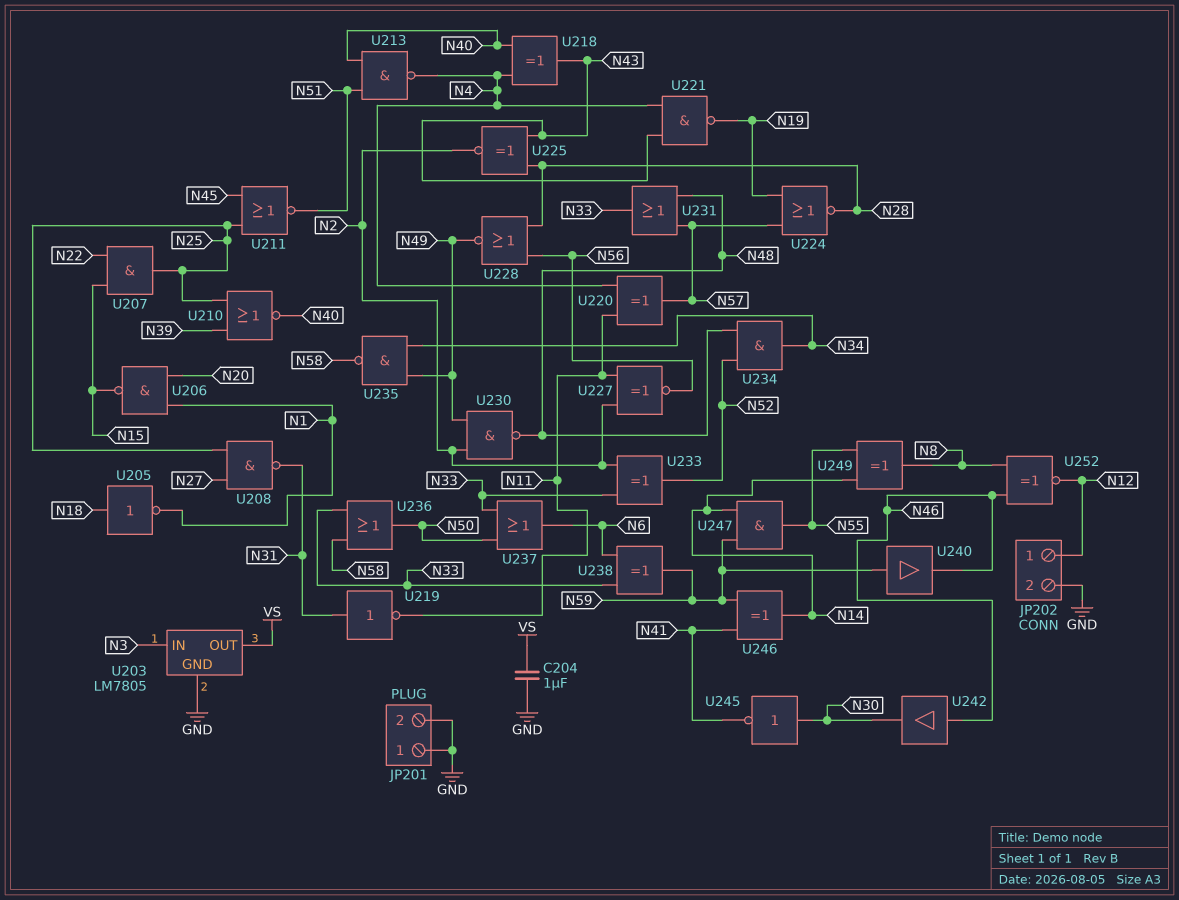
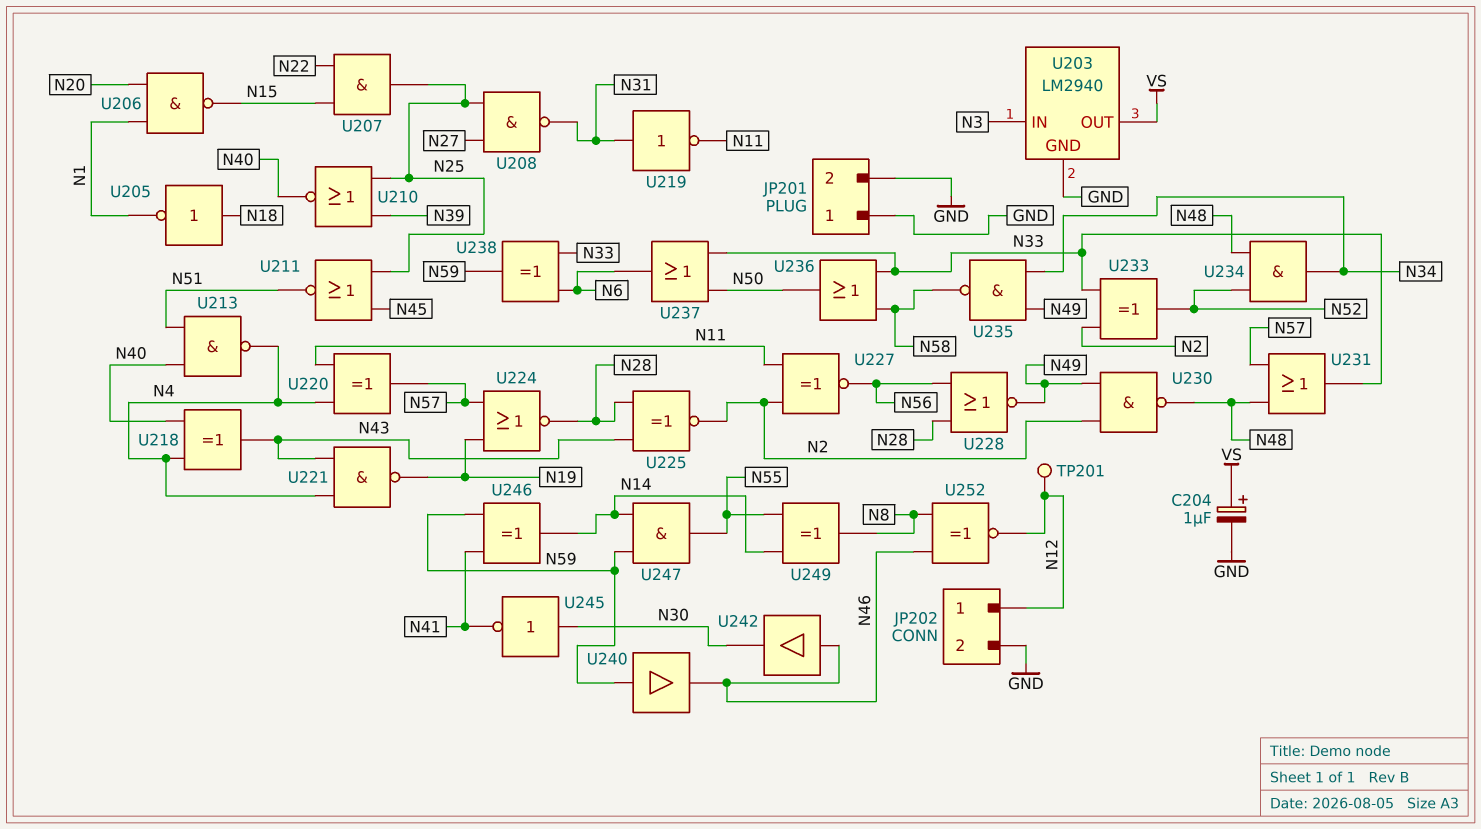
C204: 1uF (GND, VS) -> 1uF (plus VS, minus GND)
TP201: none -> test point (N12)
U203: LM7805 -> LM2940

